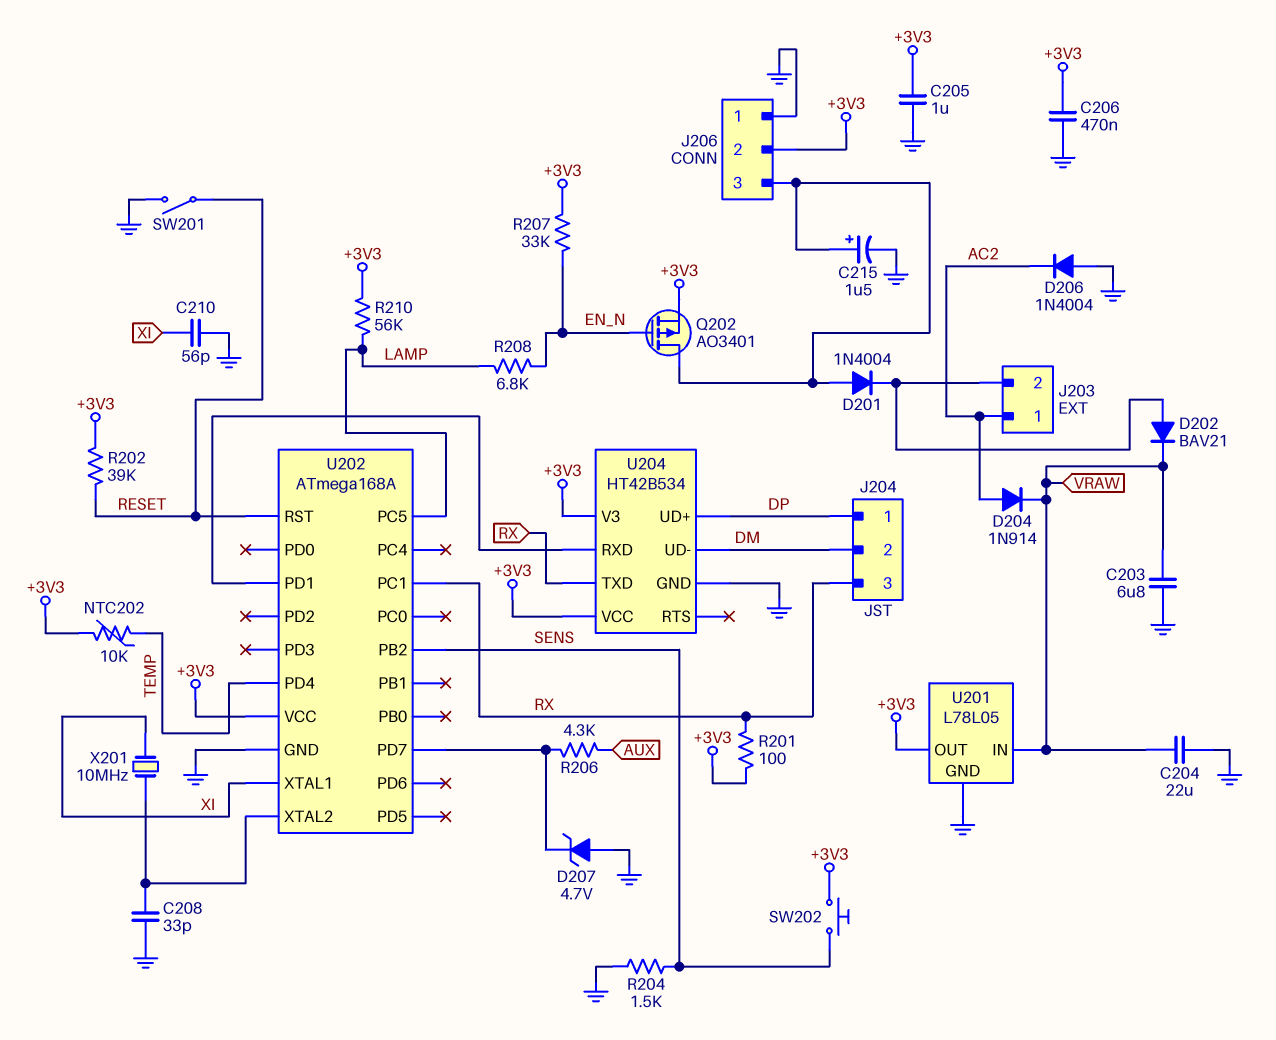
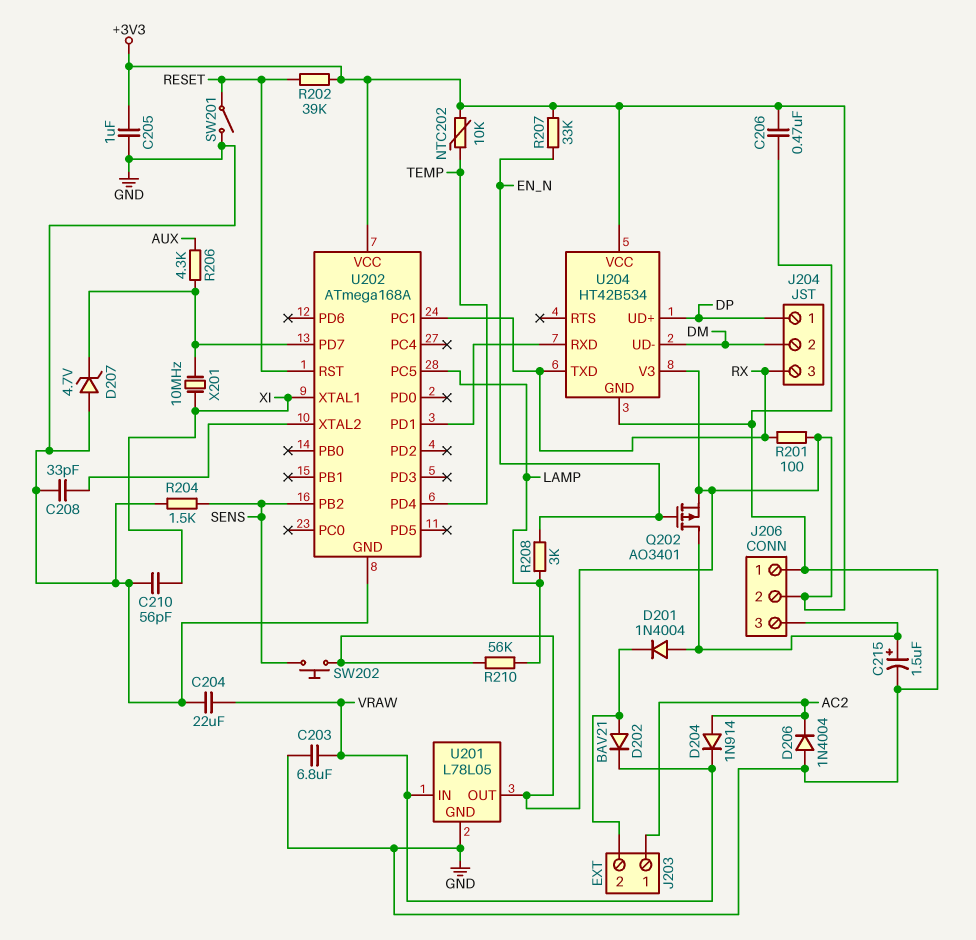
R208: 6.8k (EN_N, LAMP) -> 3k (EN_N, LAMP)
X201: 10MHz (U202/XTAL2, XI) -> 10MHz (U202/PD7, XI)

